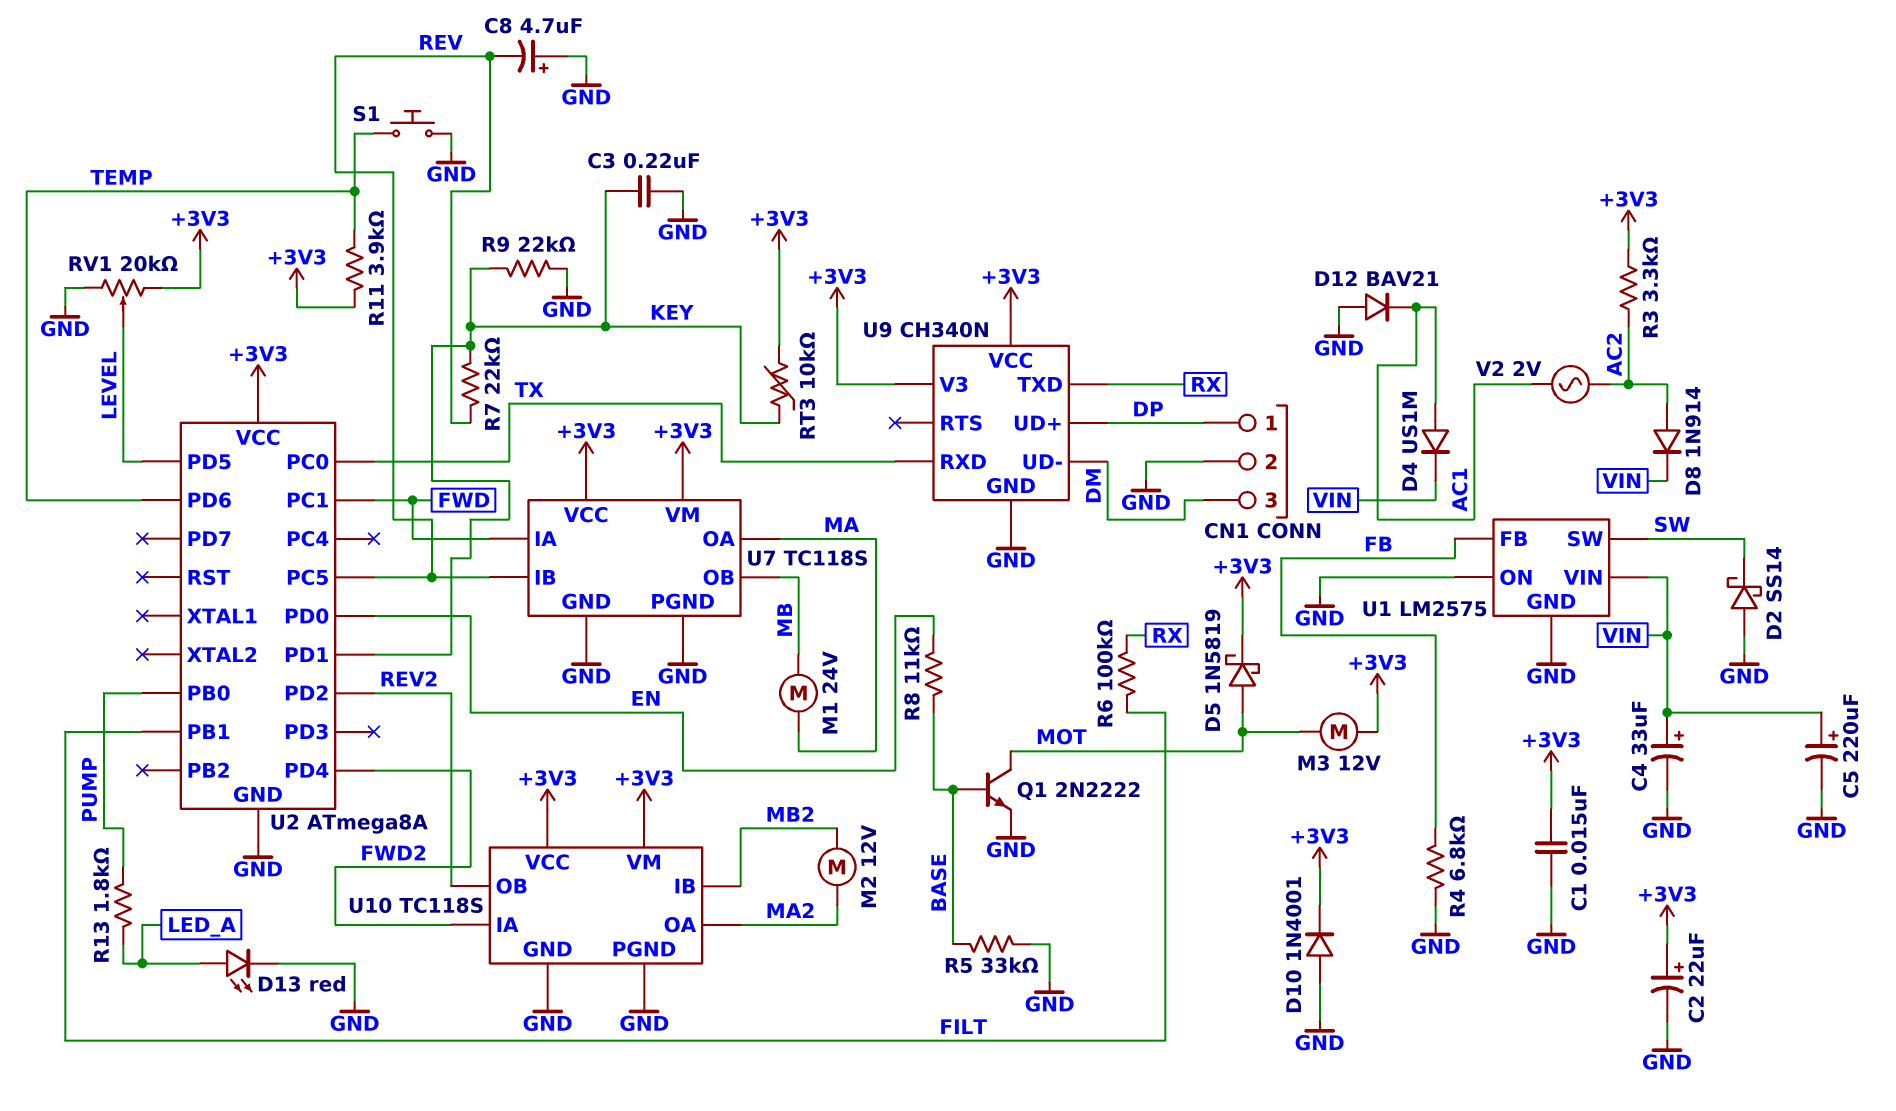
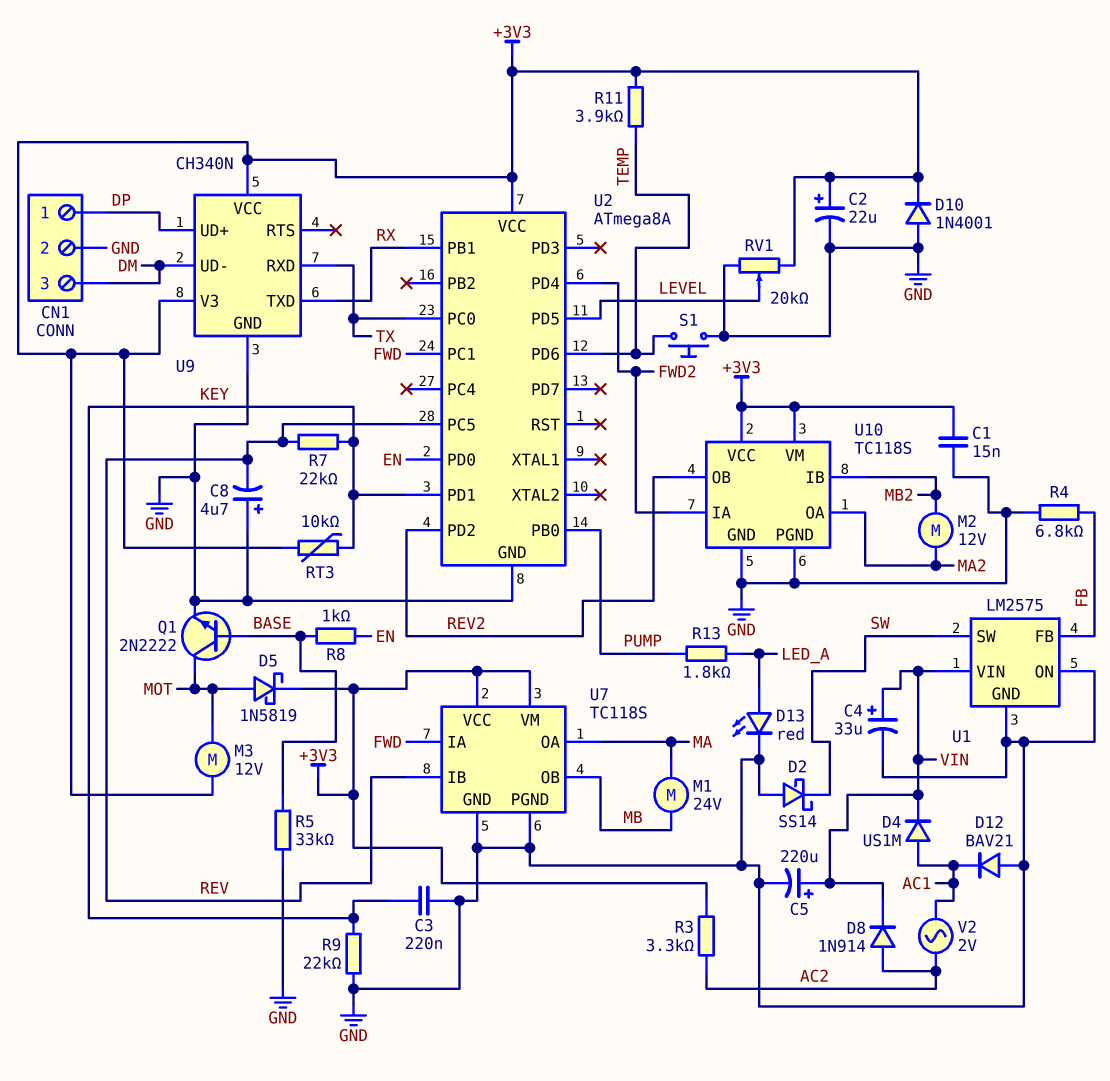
R6: 100k (FILT, RX) -> none
R8: 11k (BASE, EN) -> 1k (BASE, EN)
U2 pin PB1: FILT -> RX

